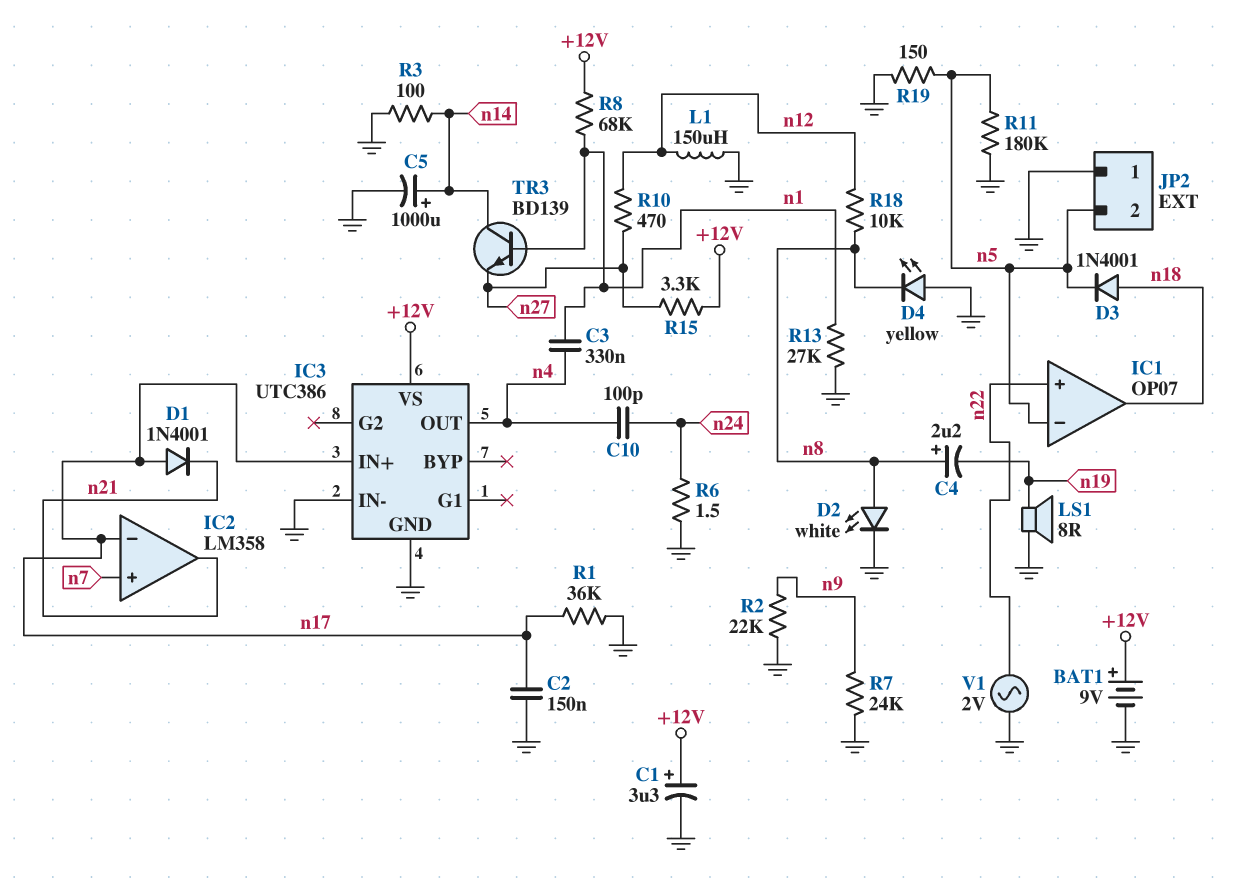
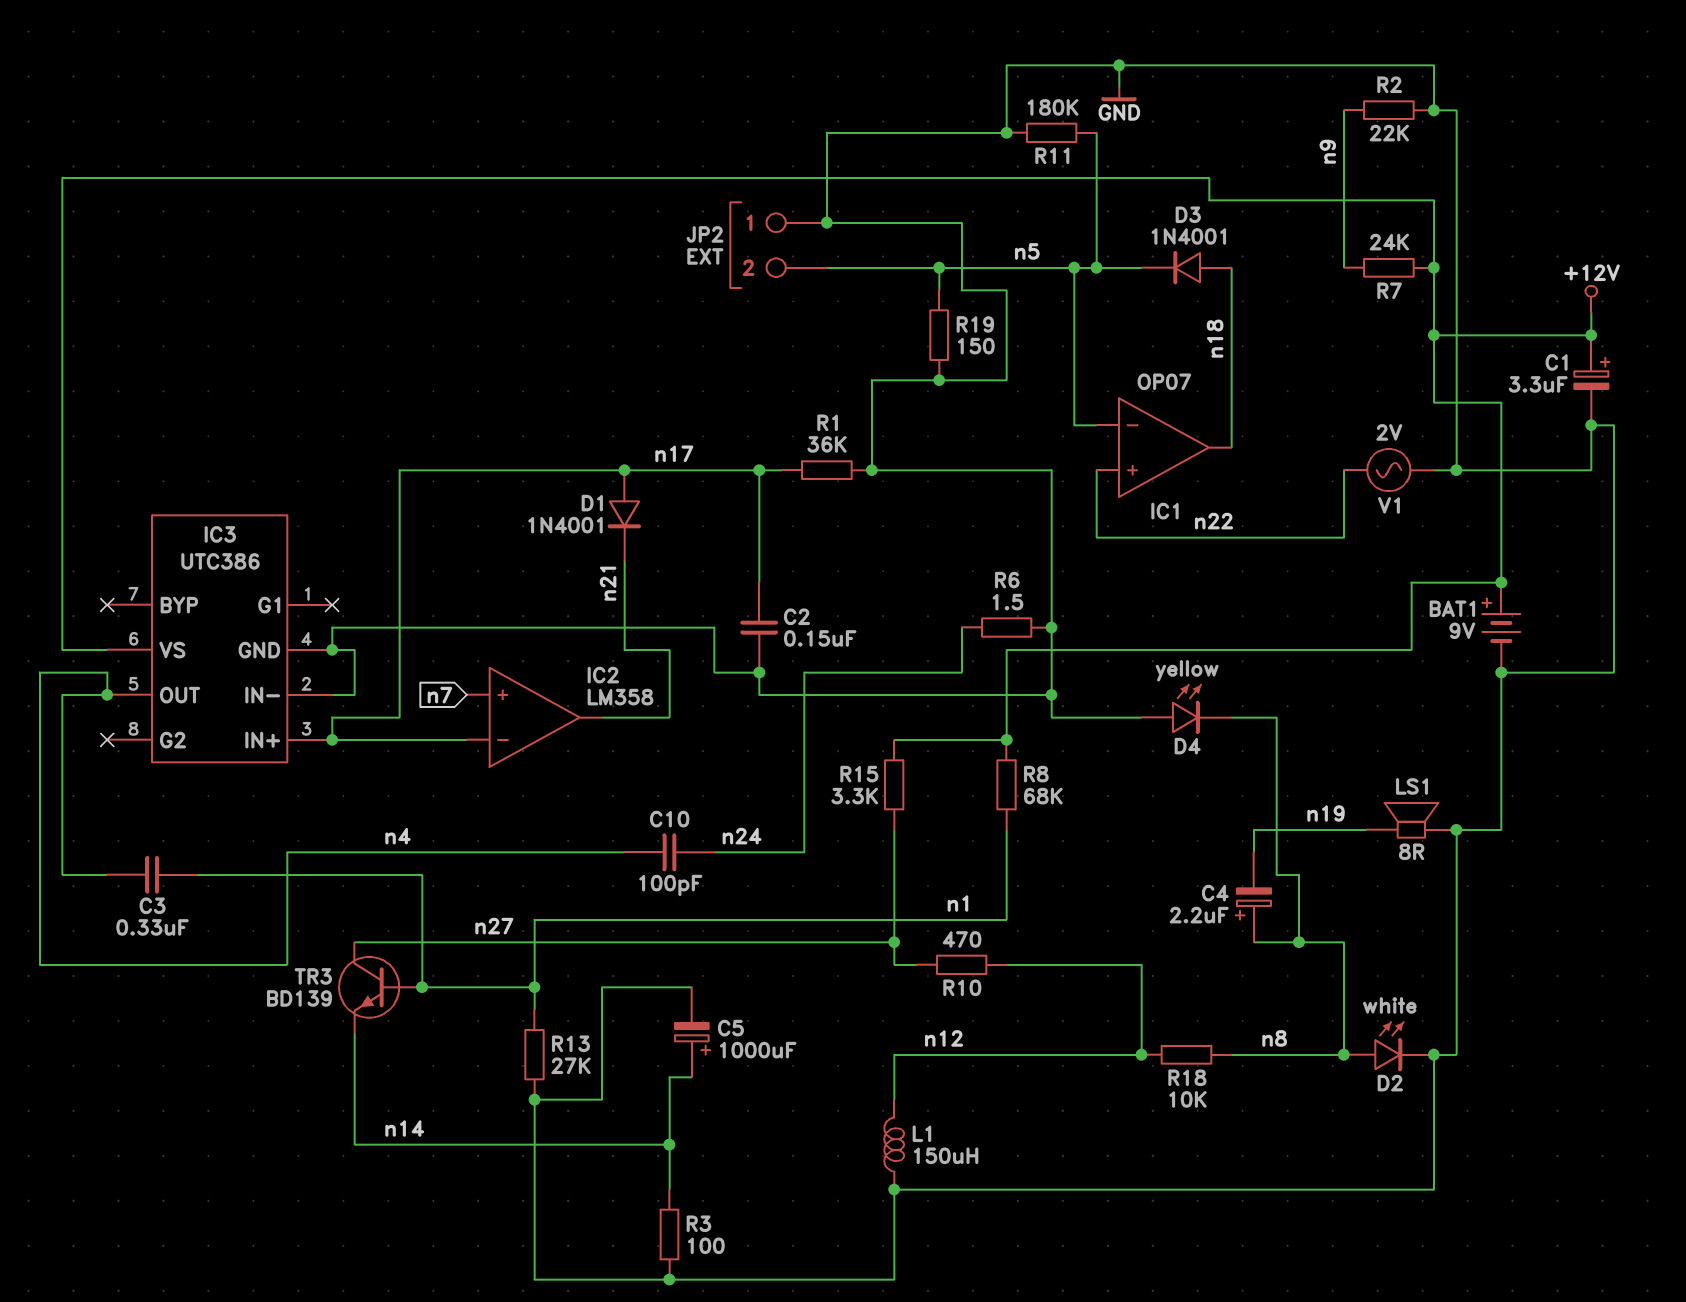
R7: 24k (GND, n9) -> 24k (+12V, n9)
TR3: NPN BD139 (B n1, C n14, E n27) -> NPN BD139 (B n1, C n27, E n14)

